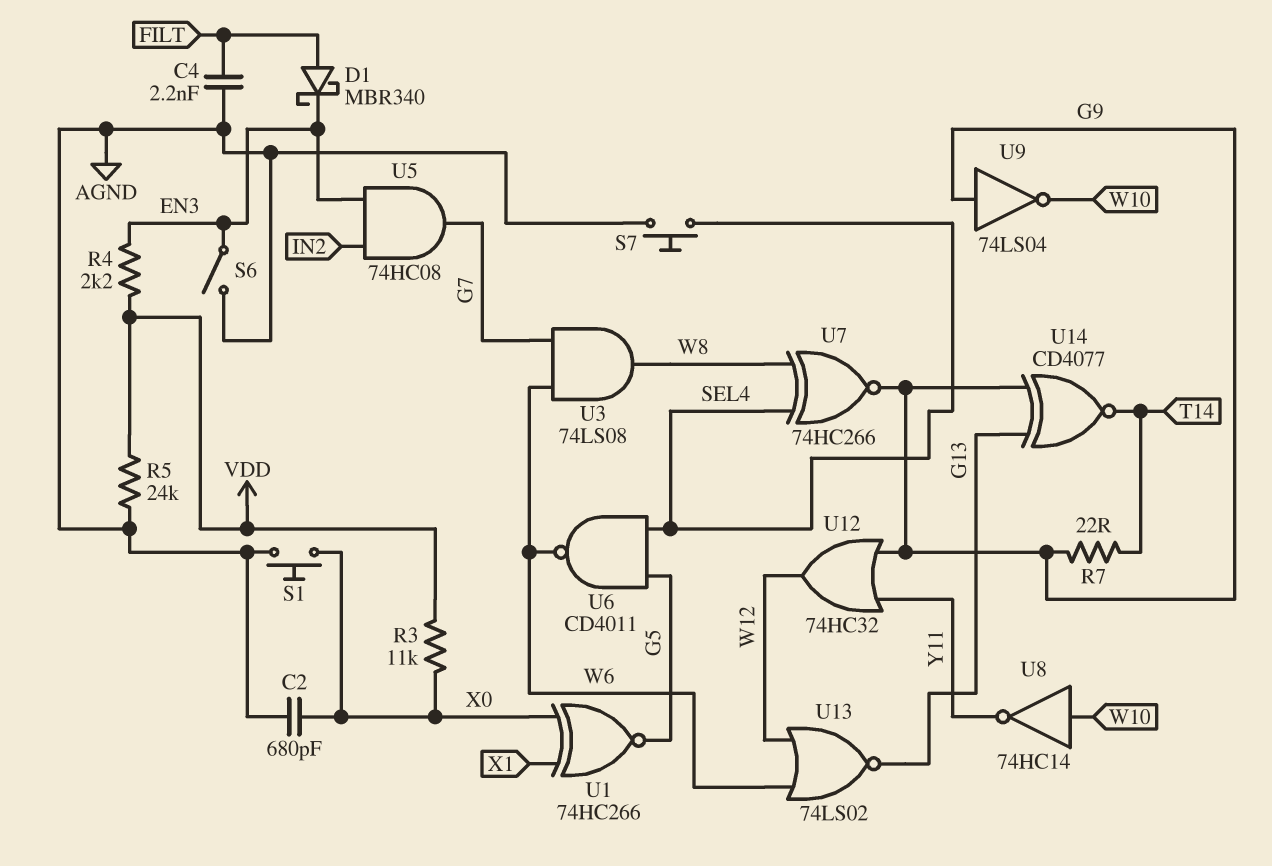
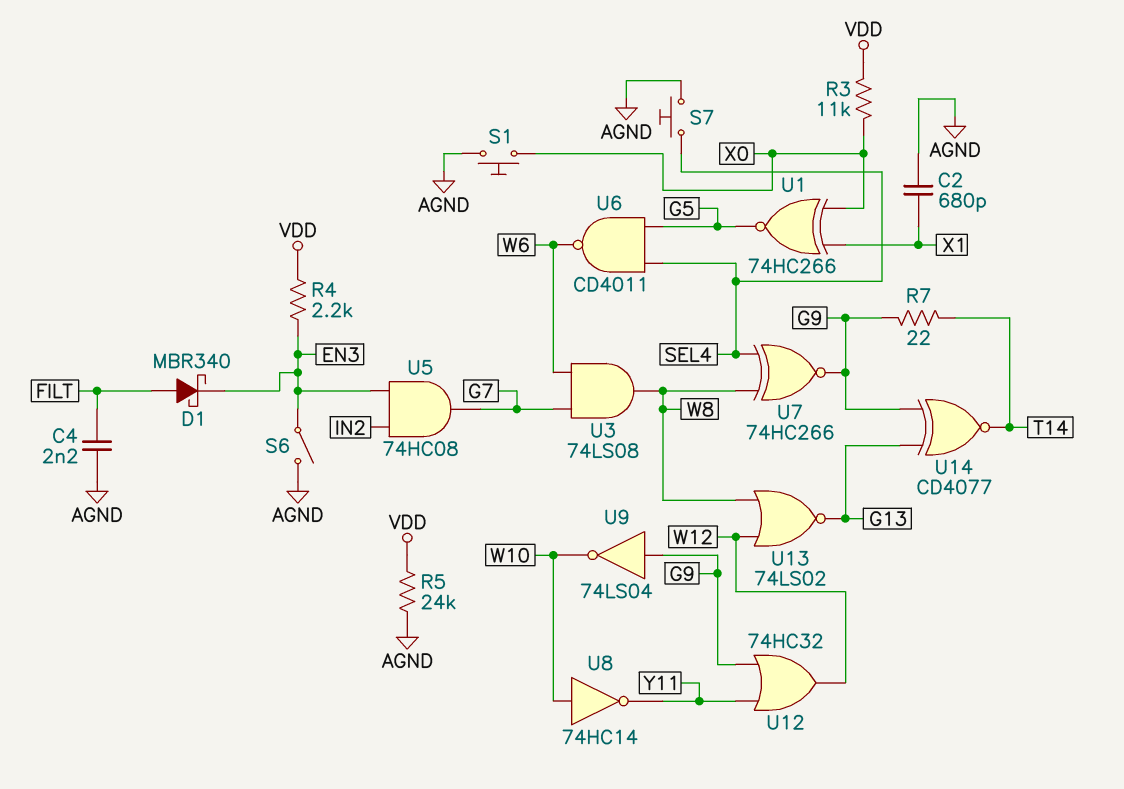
C2: 680pF (AGND, X0) -> 680pF (AGND, X1)
U13: NOR 74LS02 (in W6, in W12, out G13) -> NOR 74LS02 (in W8, in W12, out G13)

